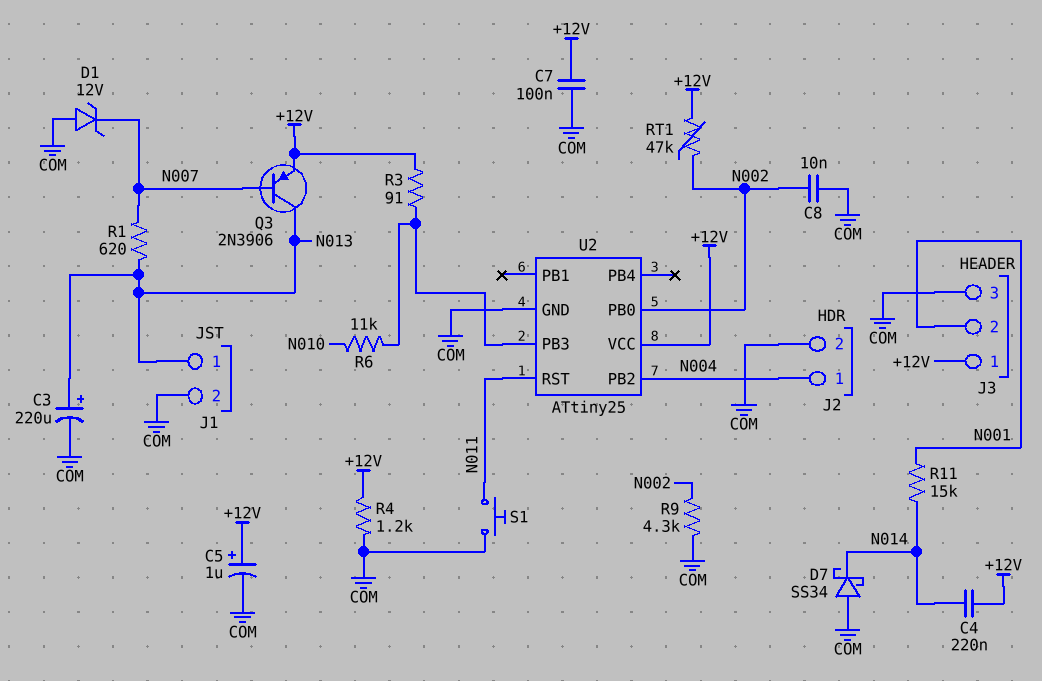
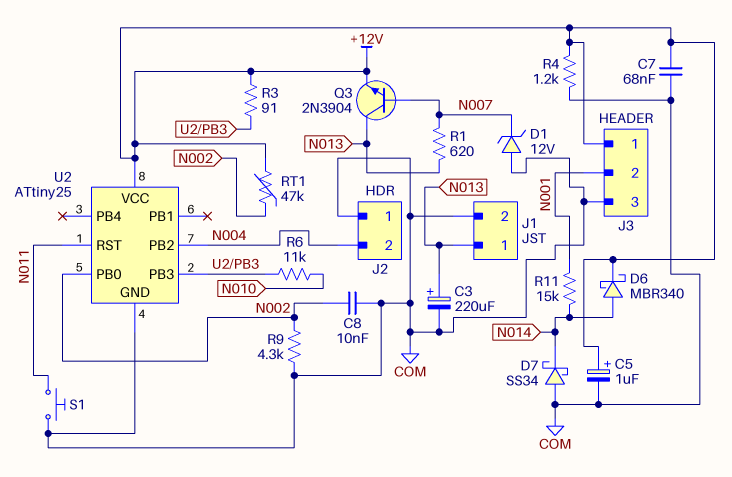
C4: 220nF (+12V, N014) -> none
C7: 100nF (+12V, COM) -> 68nF (+12V, COM)
D6: none -> schottky MBR340 (A N014, K +12V)
J2 pin 1: N004 -> COM
J2 pin 2: COM -> N004
Q3: PNP 2N3906 (B N007, C N013, E +12V) -> NPN 2N3904 (B N007, C N013, E +12V)

